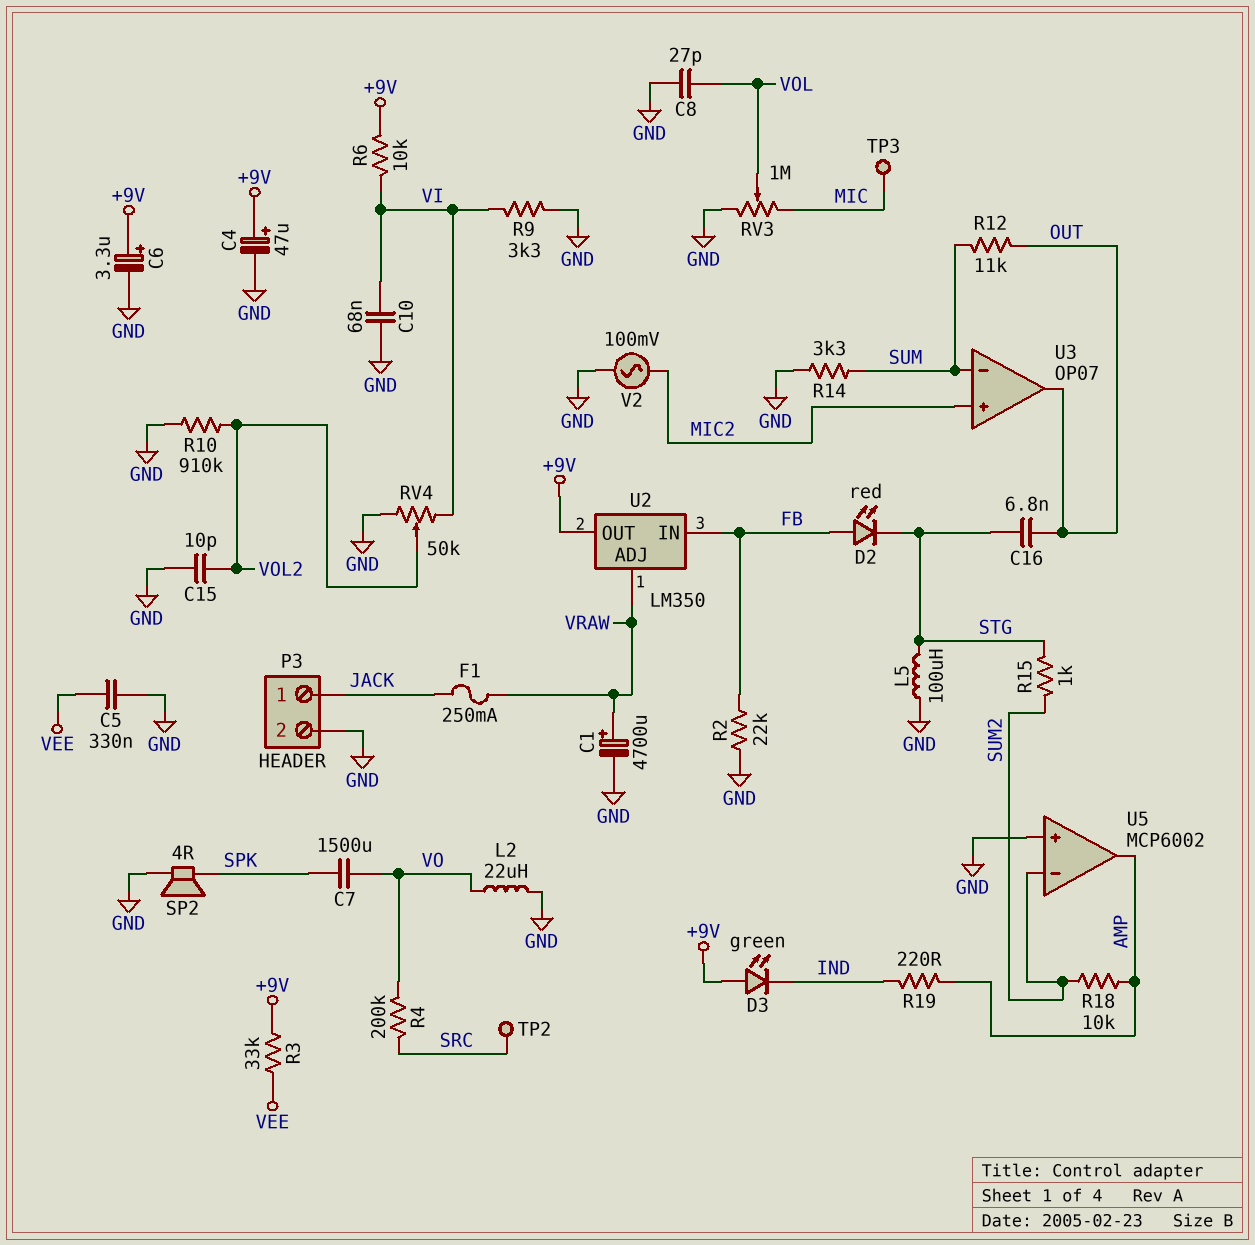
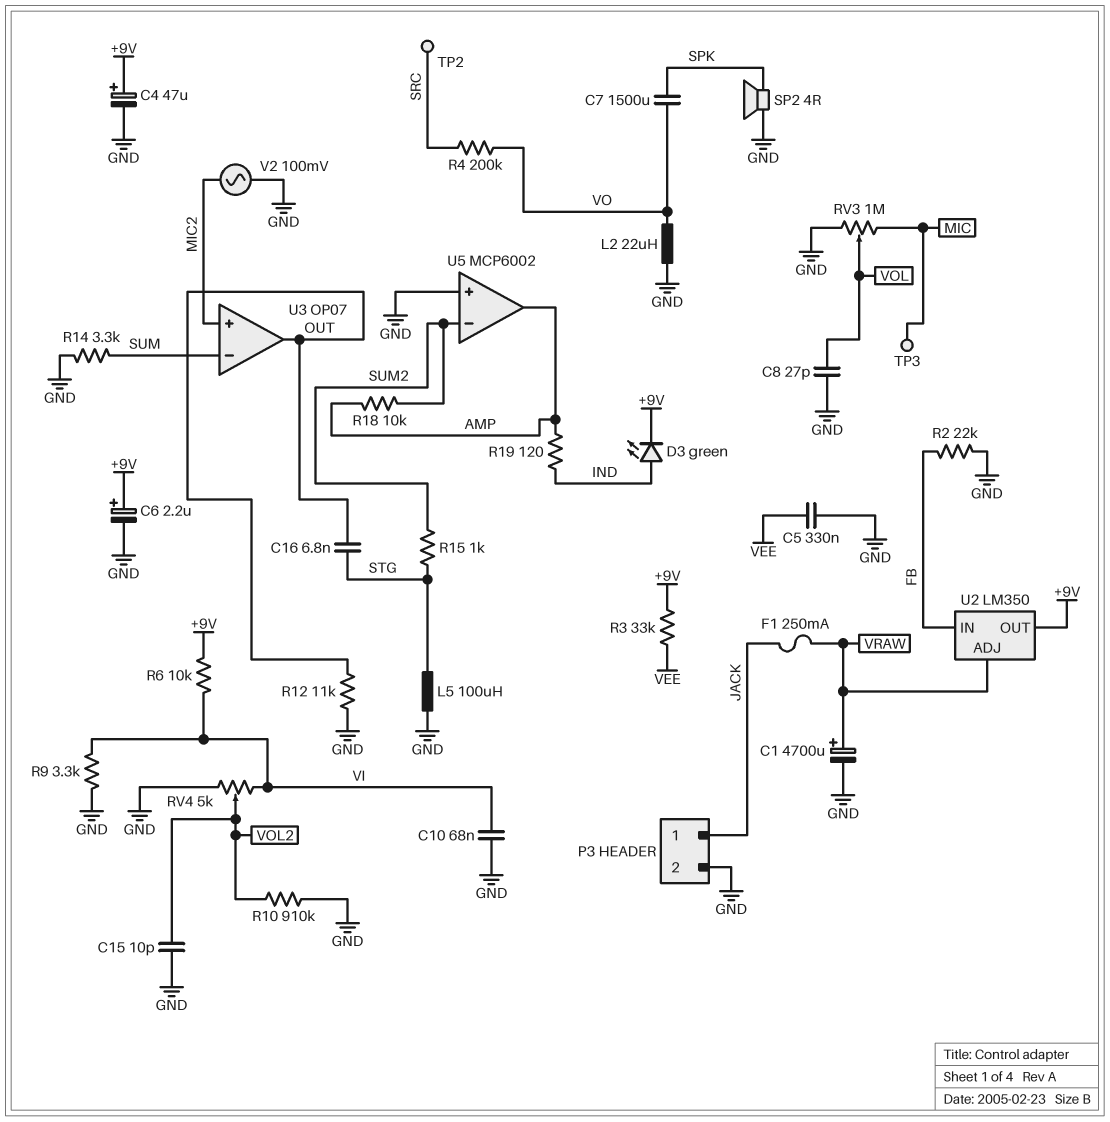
C6: 3.3uF (plus +9V, minus GND) -> 2.2uF (plus +9V, minus GND)
D2: LED red (A FB, K STG) -> none
D3: LED green (A +9V, K IND) -> LED green (A IND, K +9V)
R12: 11k (OUT, SUM) -> 11k (GND, OUT)
R19: 220 (AMP, IND) -> 120 (AMP, IND)
RV4: 50k (GND, VI, wiper VOL2) -> 5k (GND, VI, wiper VOL2)

